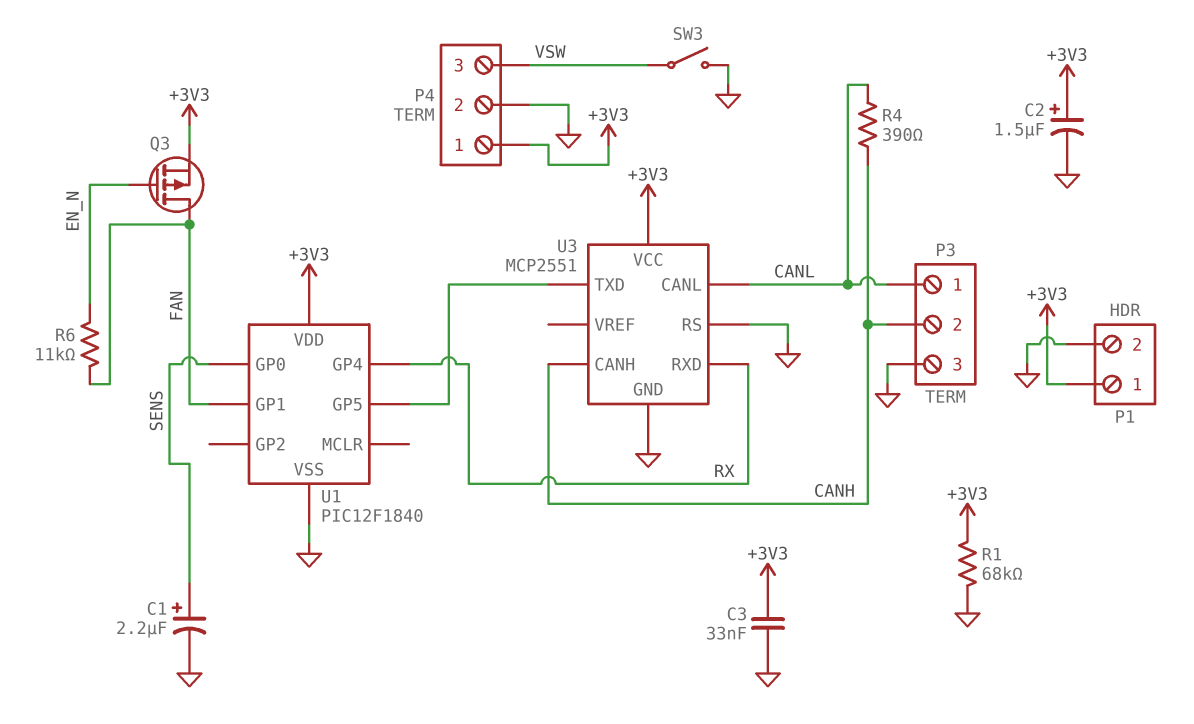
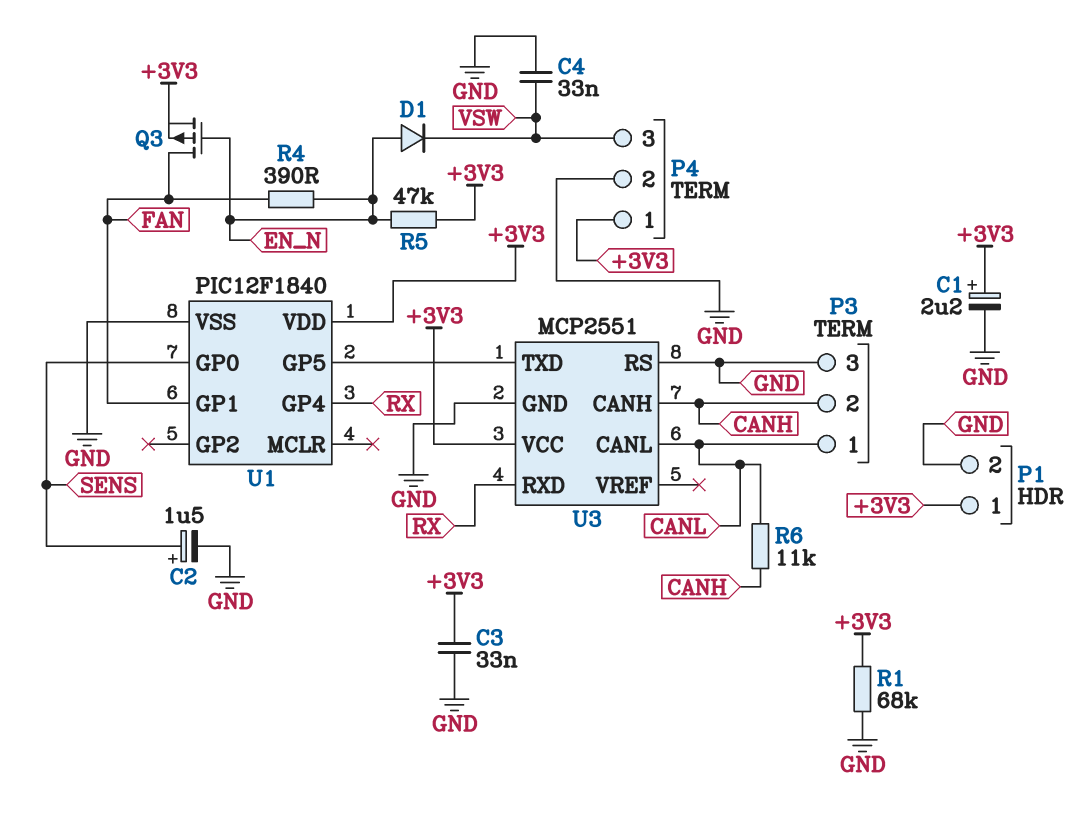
C1: 2.2uF (plus SENS, minus GND) -> 2.2uF (plus +3V3, minus GND)
C2: 1.5uF (plus +3V3, minus GND) -> 1.5uF (plus SENS, minus GND)
C4: none -> 33nF (GND, VSW)
D1: none -> diode (A EN_N, K VSW)
R4: 390 (CANH, CANL) -> 390 (EN_N, FAN)
R5: none -> 47k (+3V3, EN_N)
R6: 11k (EN_N, FAN) -> 11k (CANH, CANL)
SW3: switch (GND, VSW) -> none

